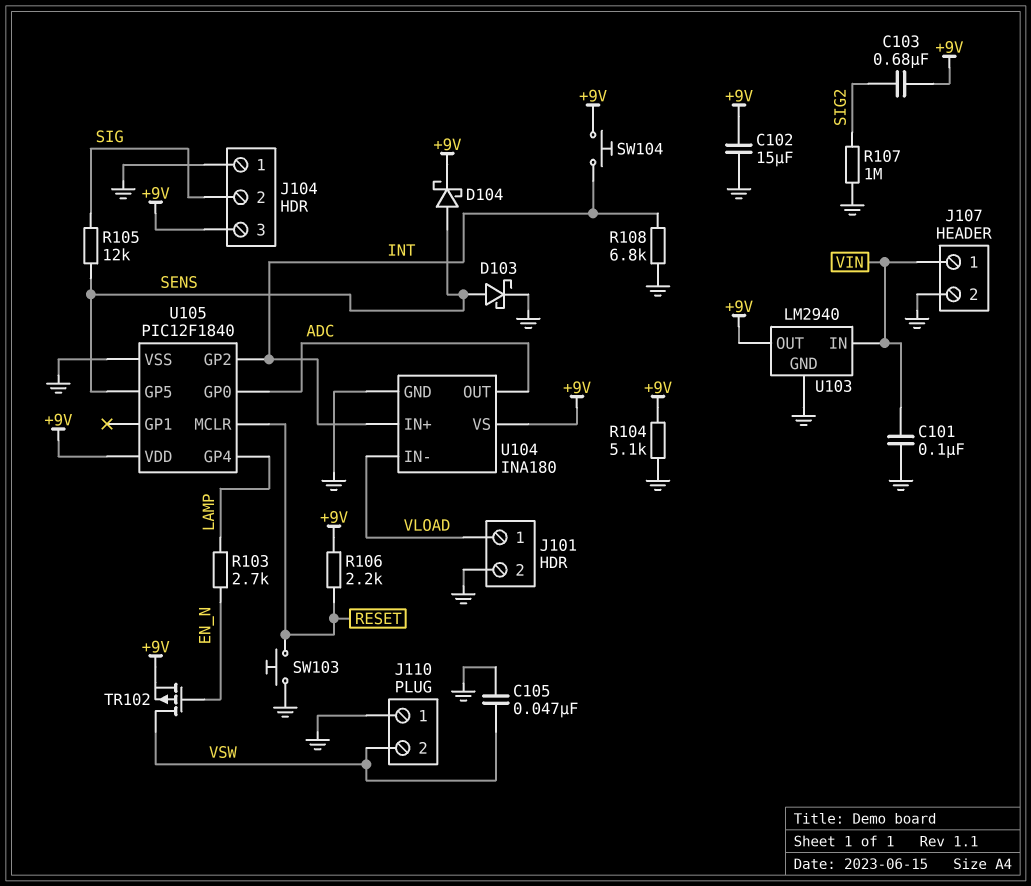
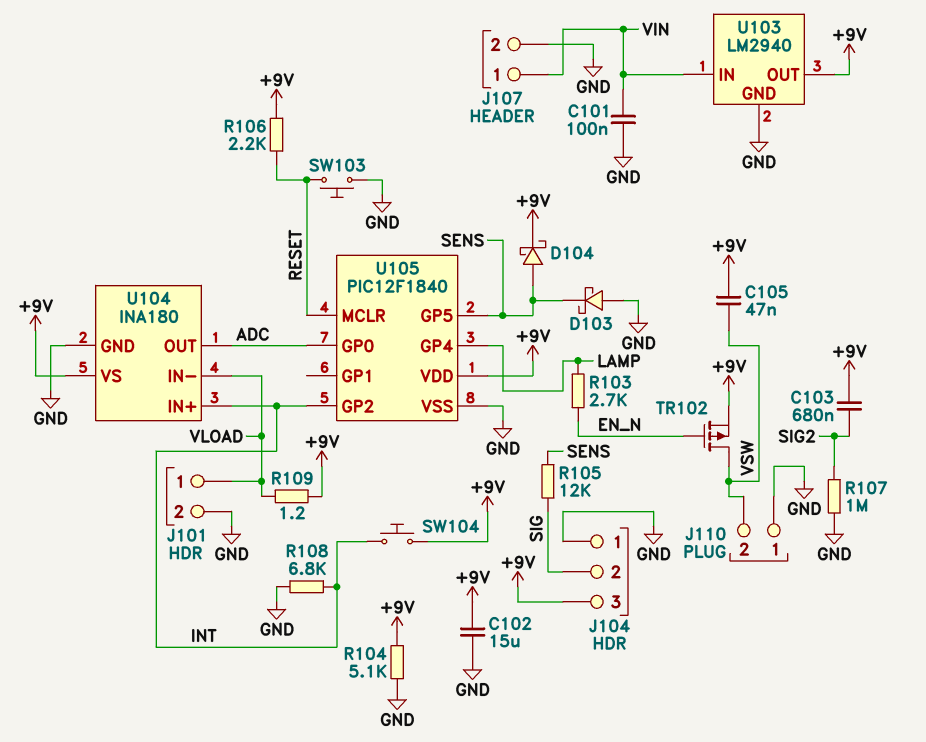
C105: 47nF (GND, VSW) -> 47nF (+9V, VSW)
D103: schottky (A SENS, K GND) -> schottky (A GND, K SENS)
R109: none -> 1.2 (+9V, VLOAD)

